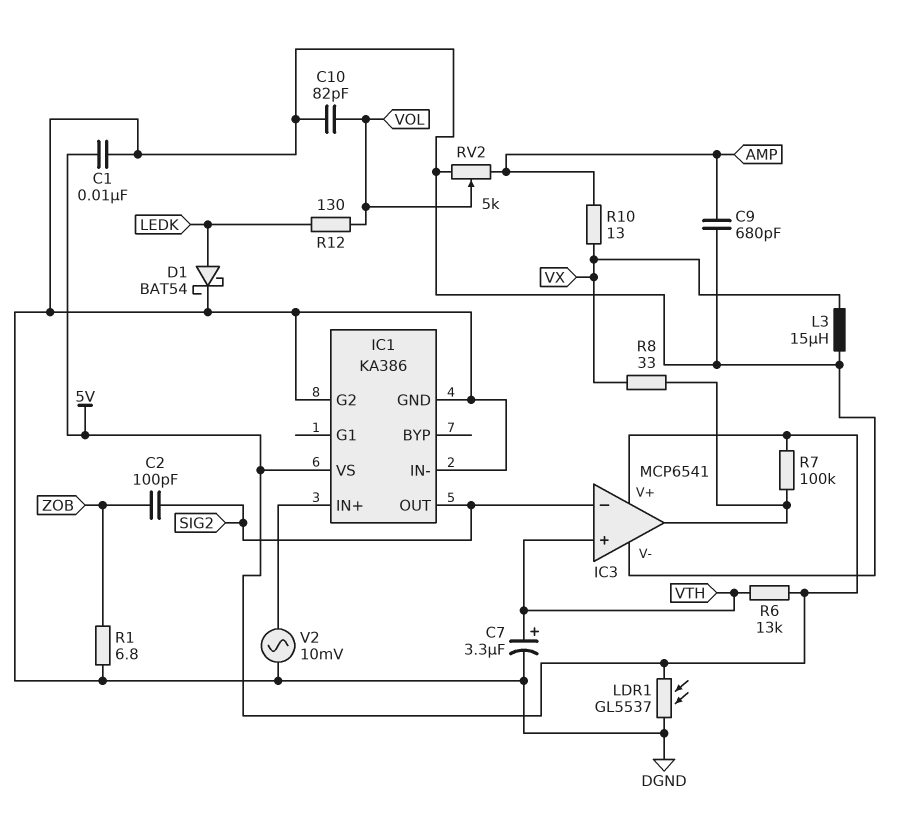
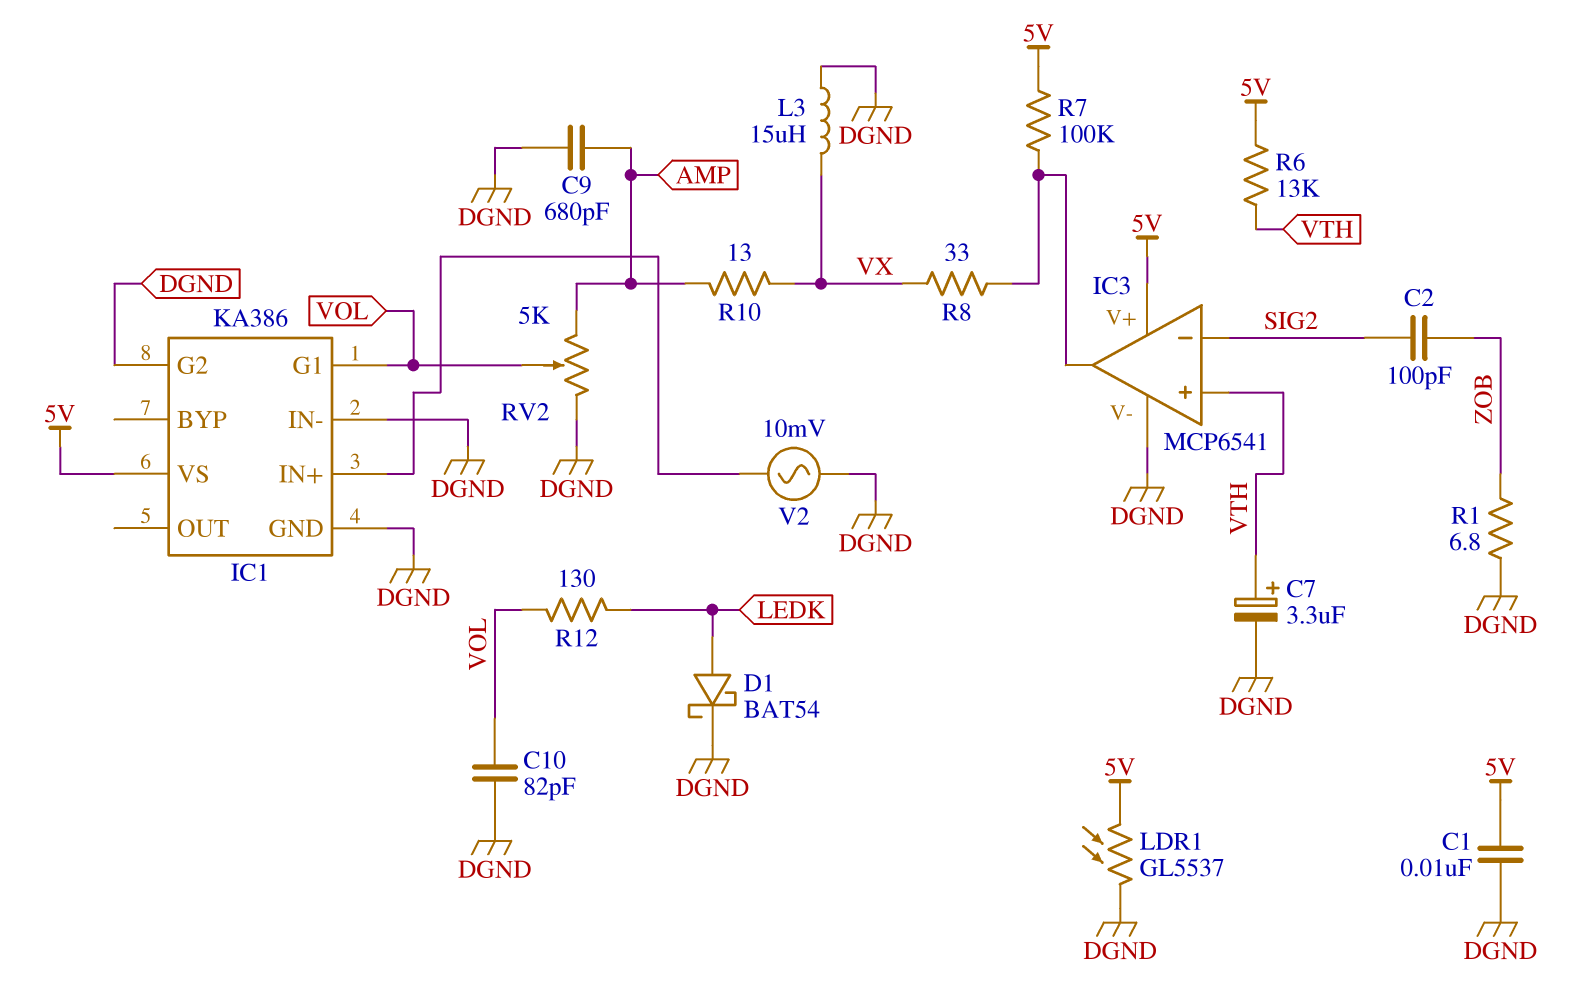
IC1 pin G1: none -> VOL
IC1 pin OUT: SIG2 -> none

